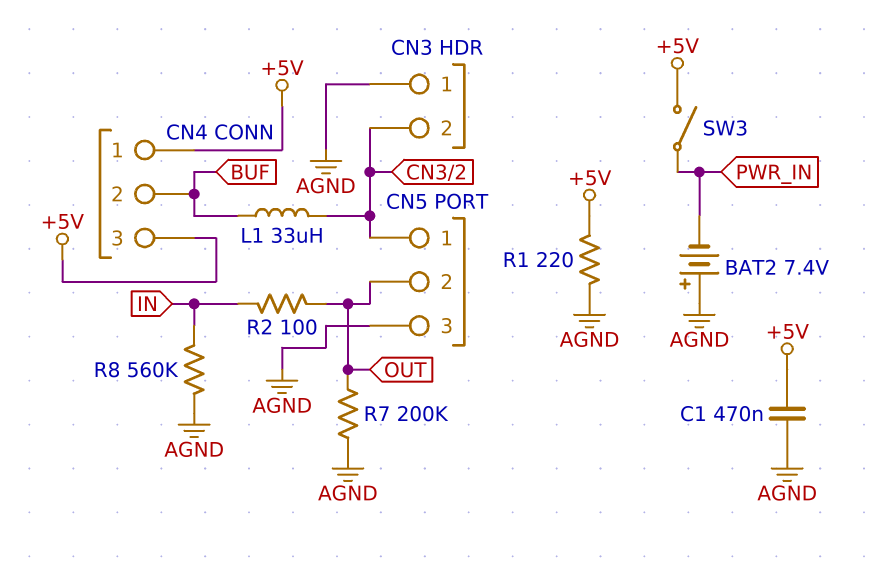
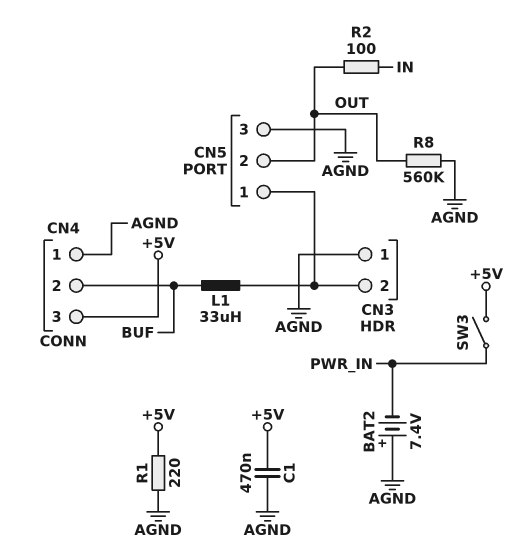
CN4 pin 1: +5V -> AGND
R7: 200k (AGND, OUT) -> none
R8: 560k (AGND, IN) -> 560k (AGND, OUT)

